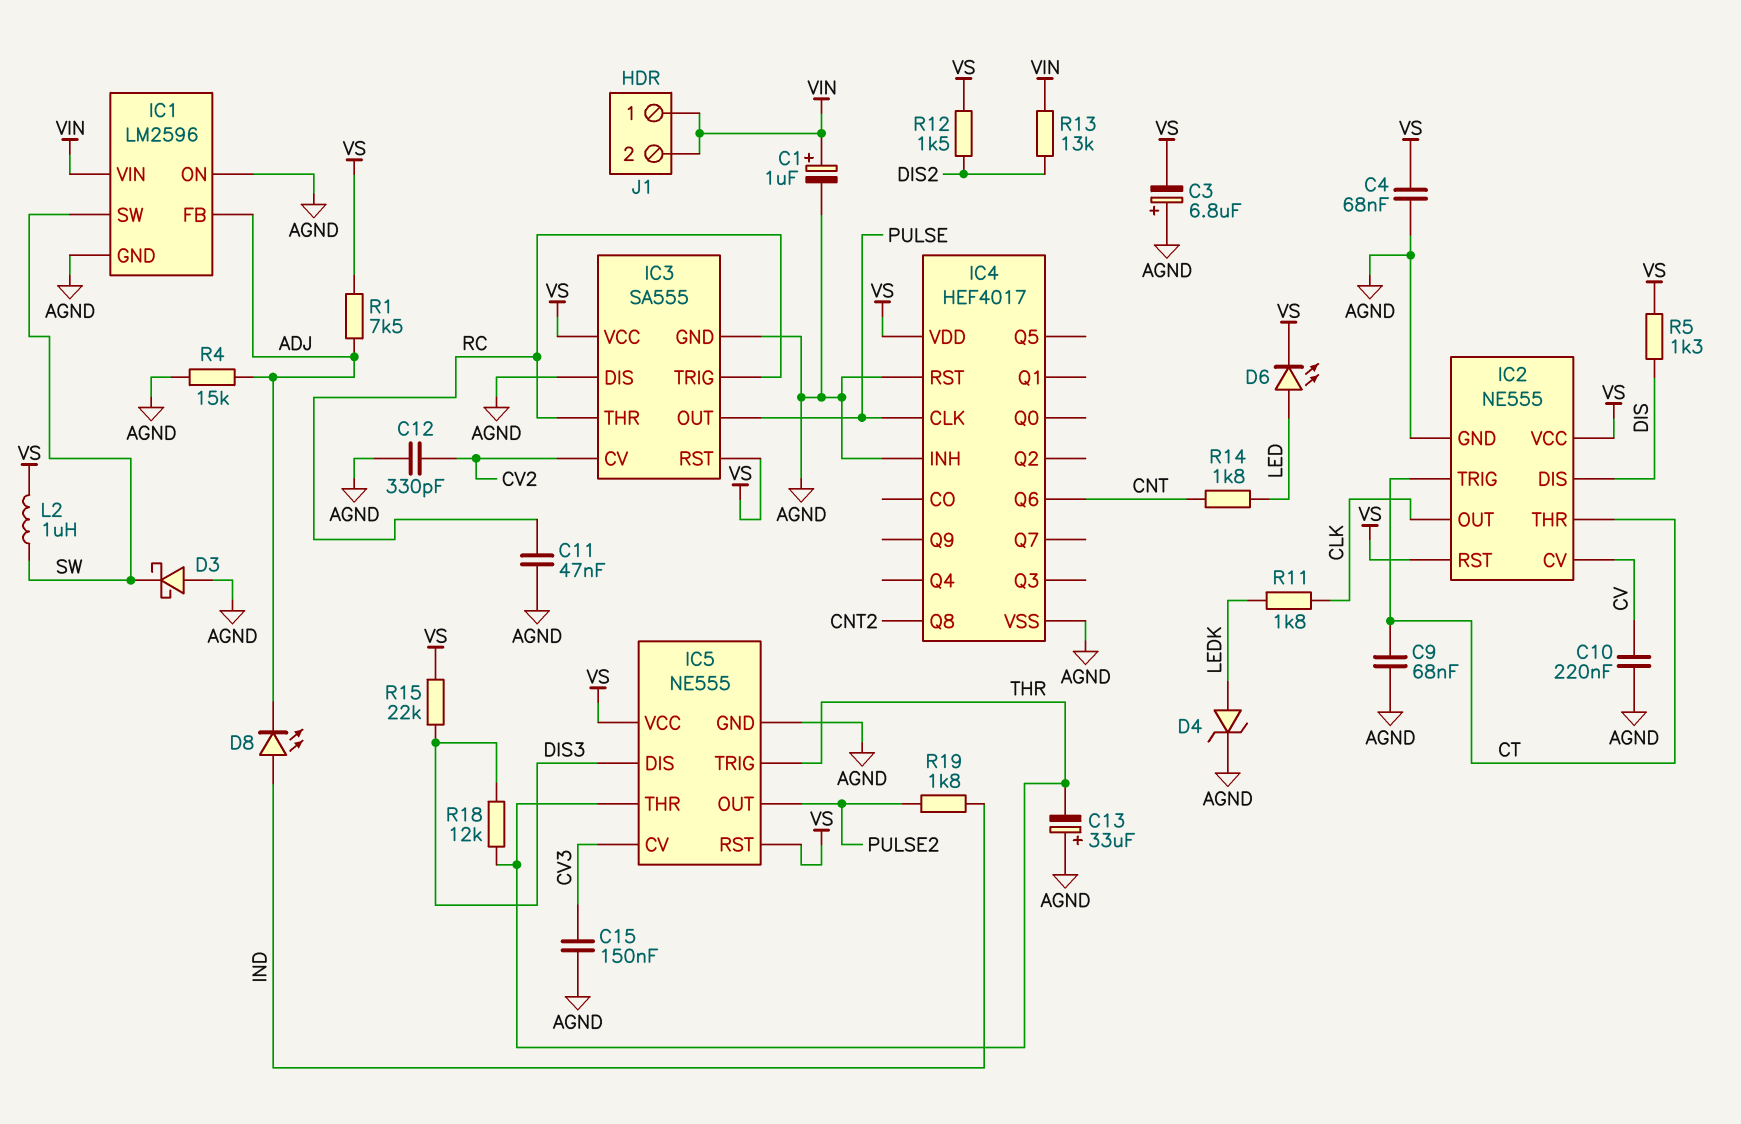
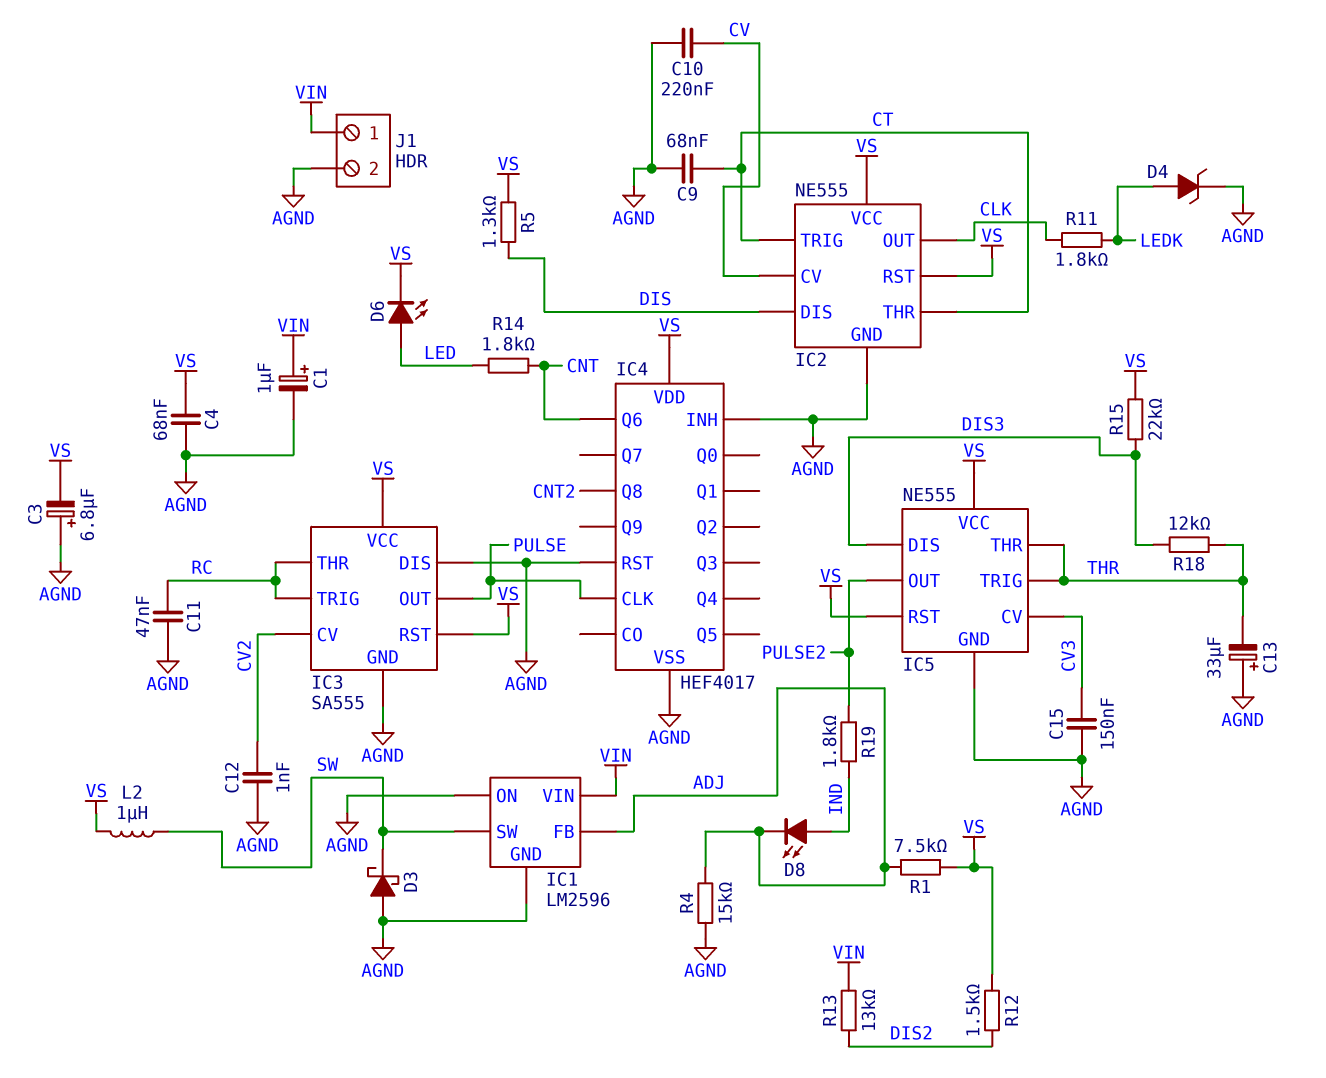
C12: 330pF (AGND, CV2) -> 1nF (AGND, CV2)
J1 pin 2: VIN -> AGND

